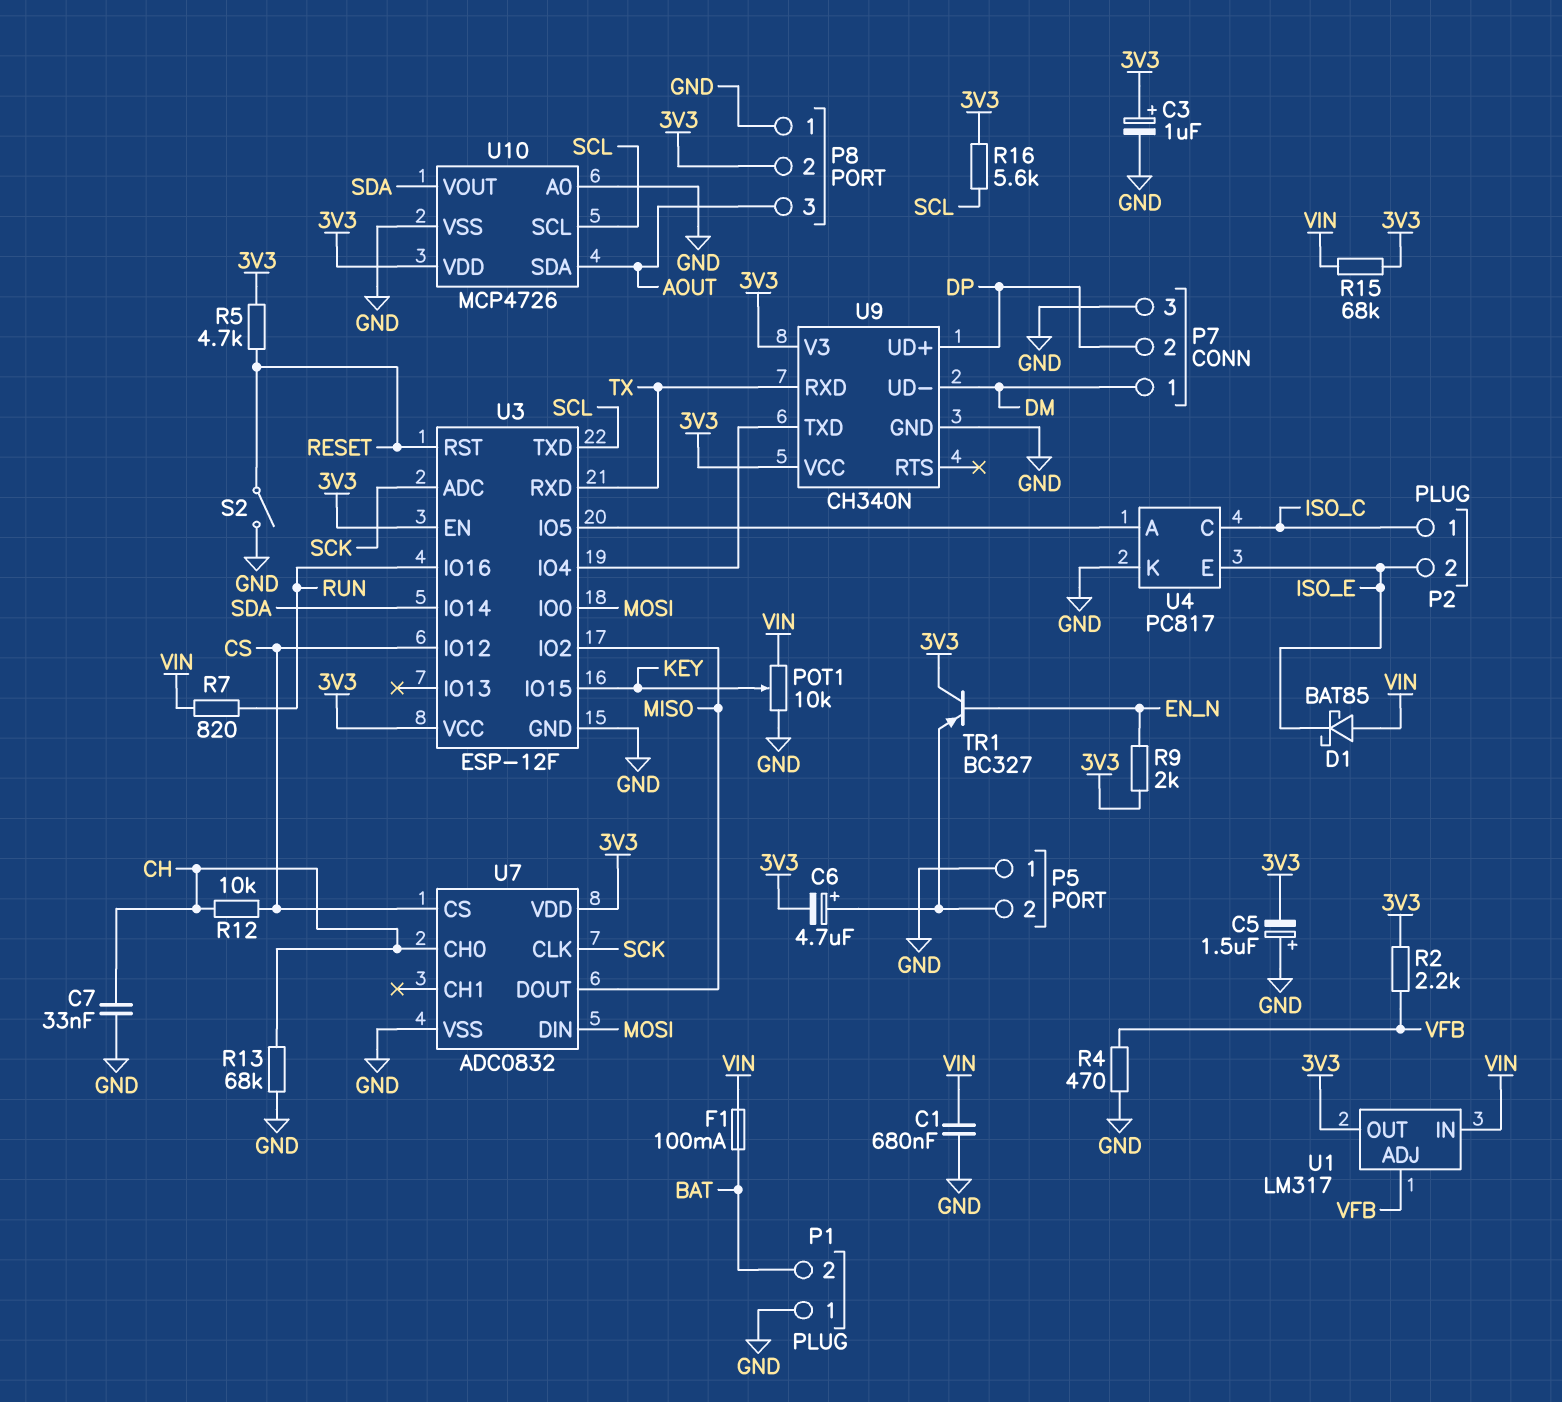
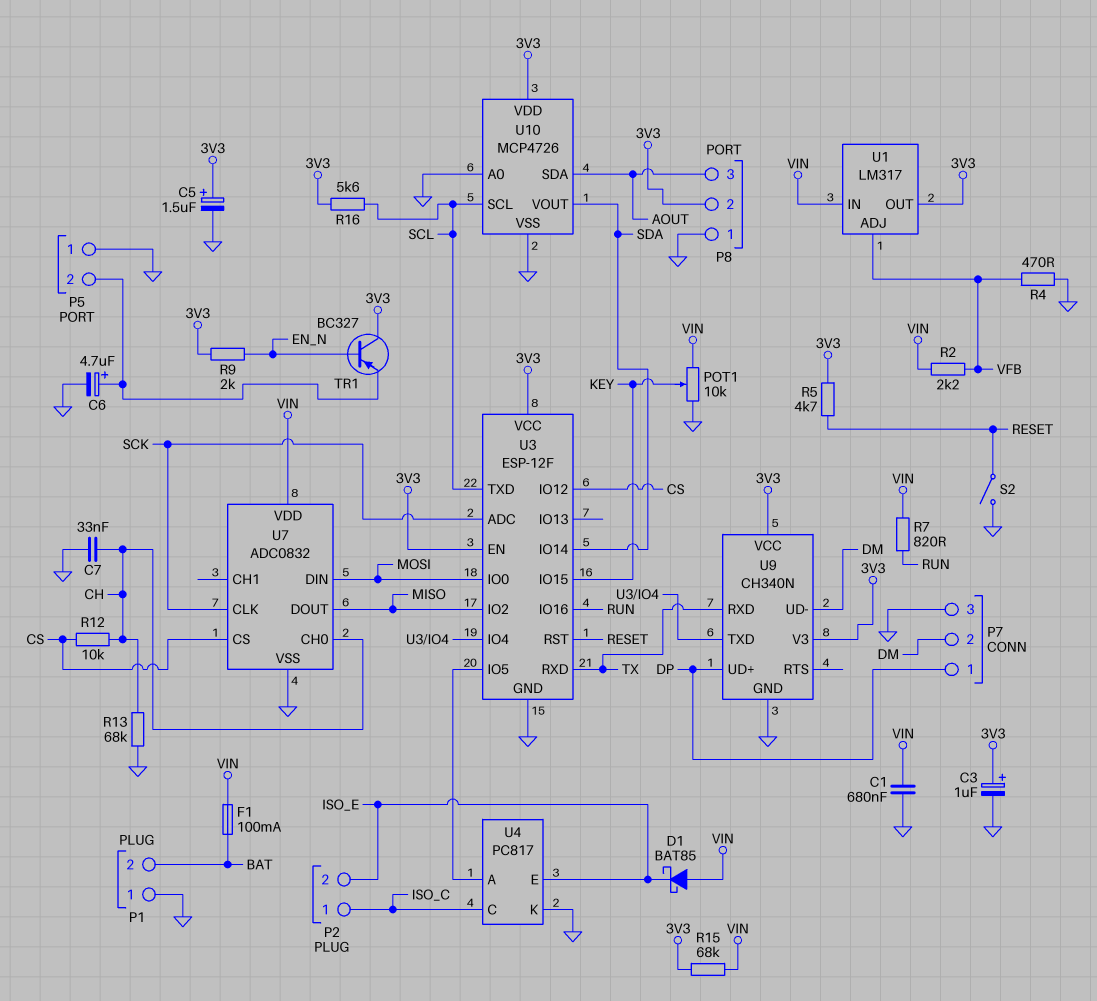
C5: 1.5uF (plus GND, minus 3V3) -> 1.5uF (plus 3V3, minus GND)
C6: 4.7uF (plus P5/2, minus 3V3) -> 4.7uF (plus P5/2, minus GND)
P7 pin 1: DM -> DP
P7 pin 2: DP -> DM
R2: 2.2k (3V3, VFB) -> 2.2k (VFB, VIN)
U7 pin VDD: 3V3 -> VIN

